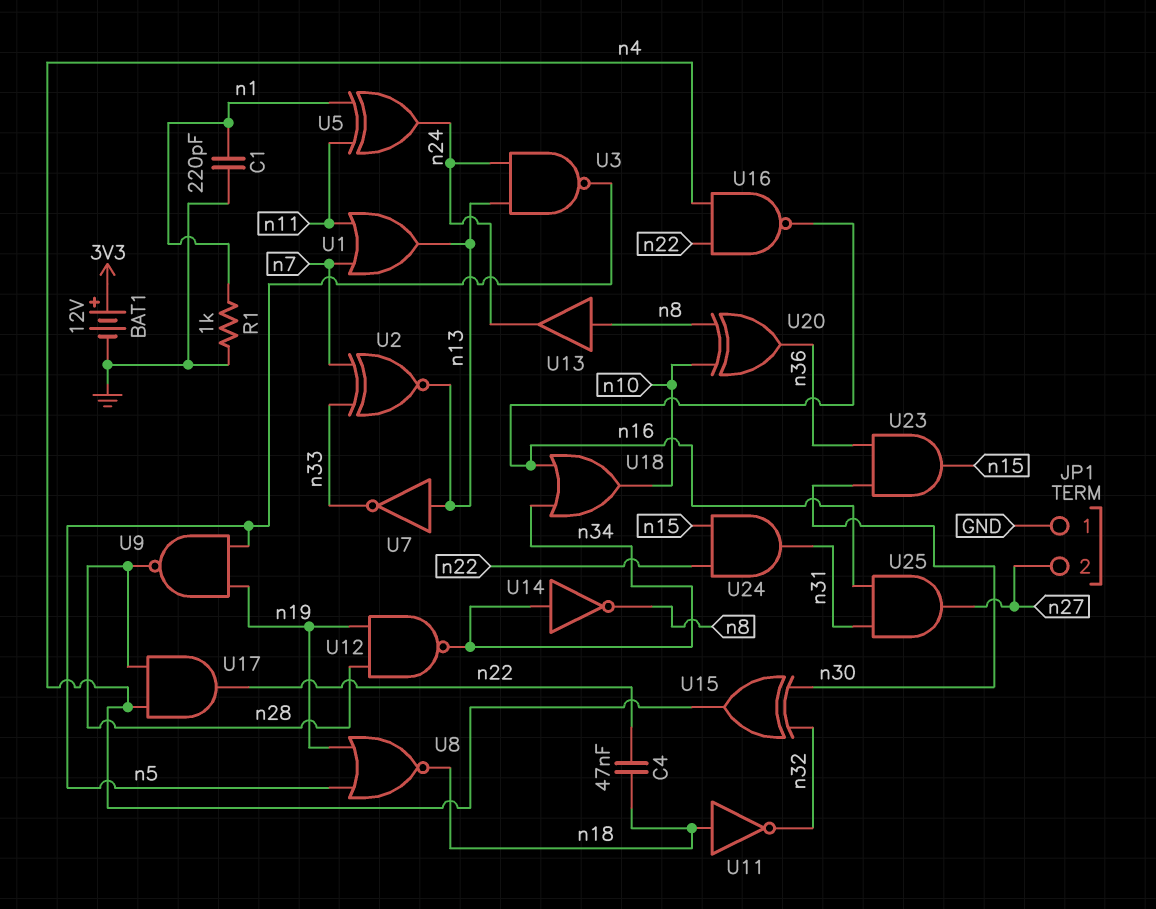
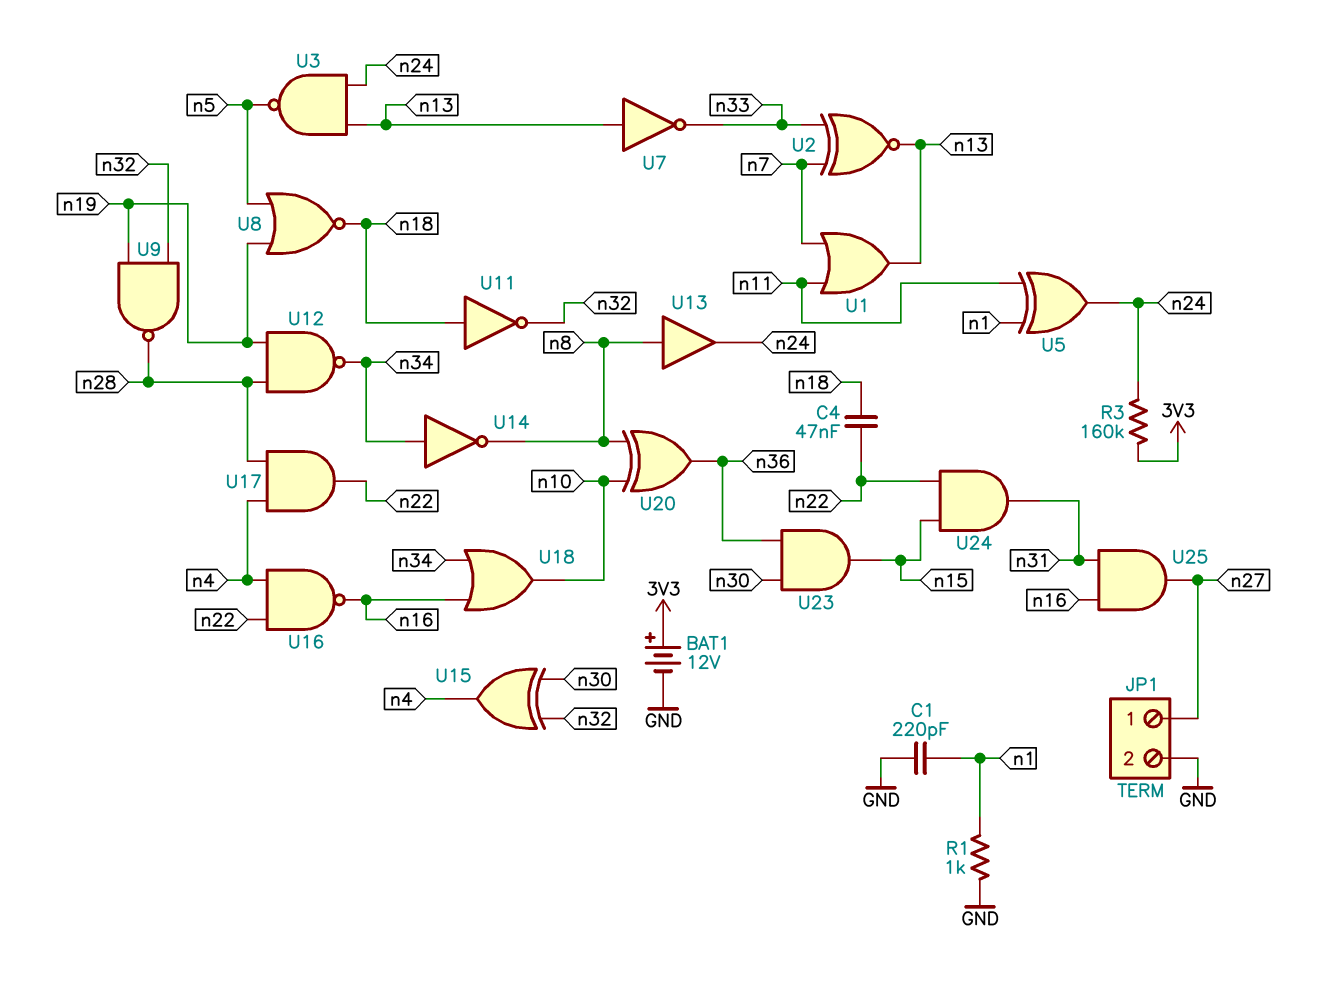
JP1 pin 1: GND -> n27
JP1 pin 2: n27 -> GND
R3: none -> 160k (3V3, n24)
U9: NAND (in n5, in n19, out n28) -> NAND (in n19, in n32, out n28)

